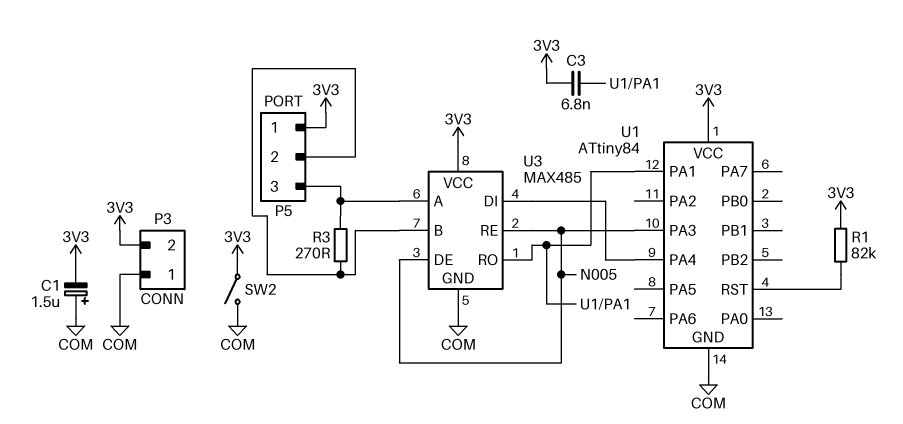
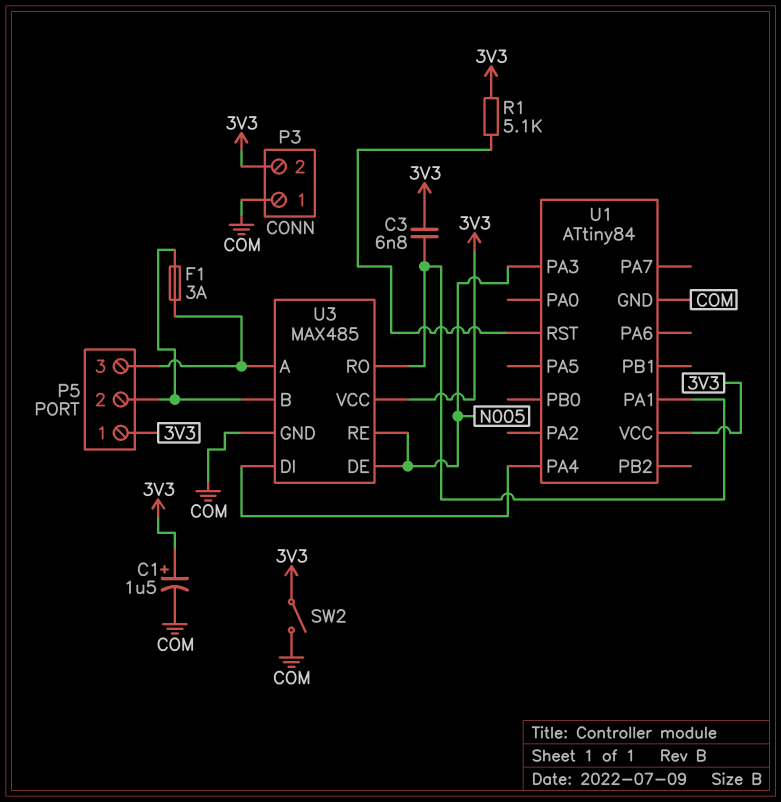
C1: 1.5uF (plus COM, minus 3V3) -> 1.5uF (plus 3V3, minus COM)
F1: none -> 3A (P5/2, P5/3)
R1: 82k (3V3, U1/RST) -> 5.1k (3V3, U1/RST)
R3: 270 (P5/2, P5/3) -> none

